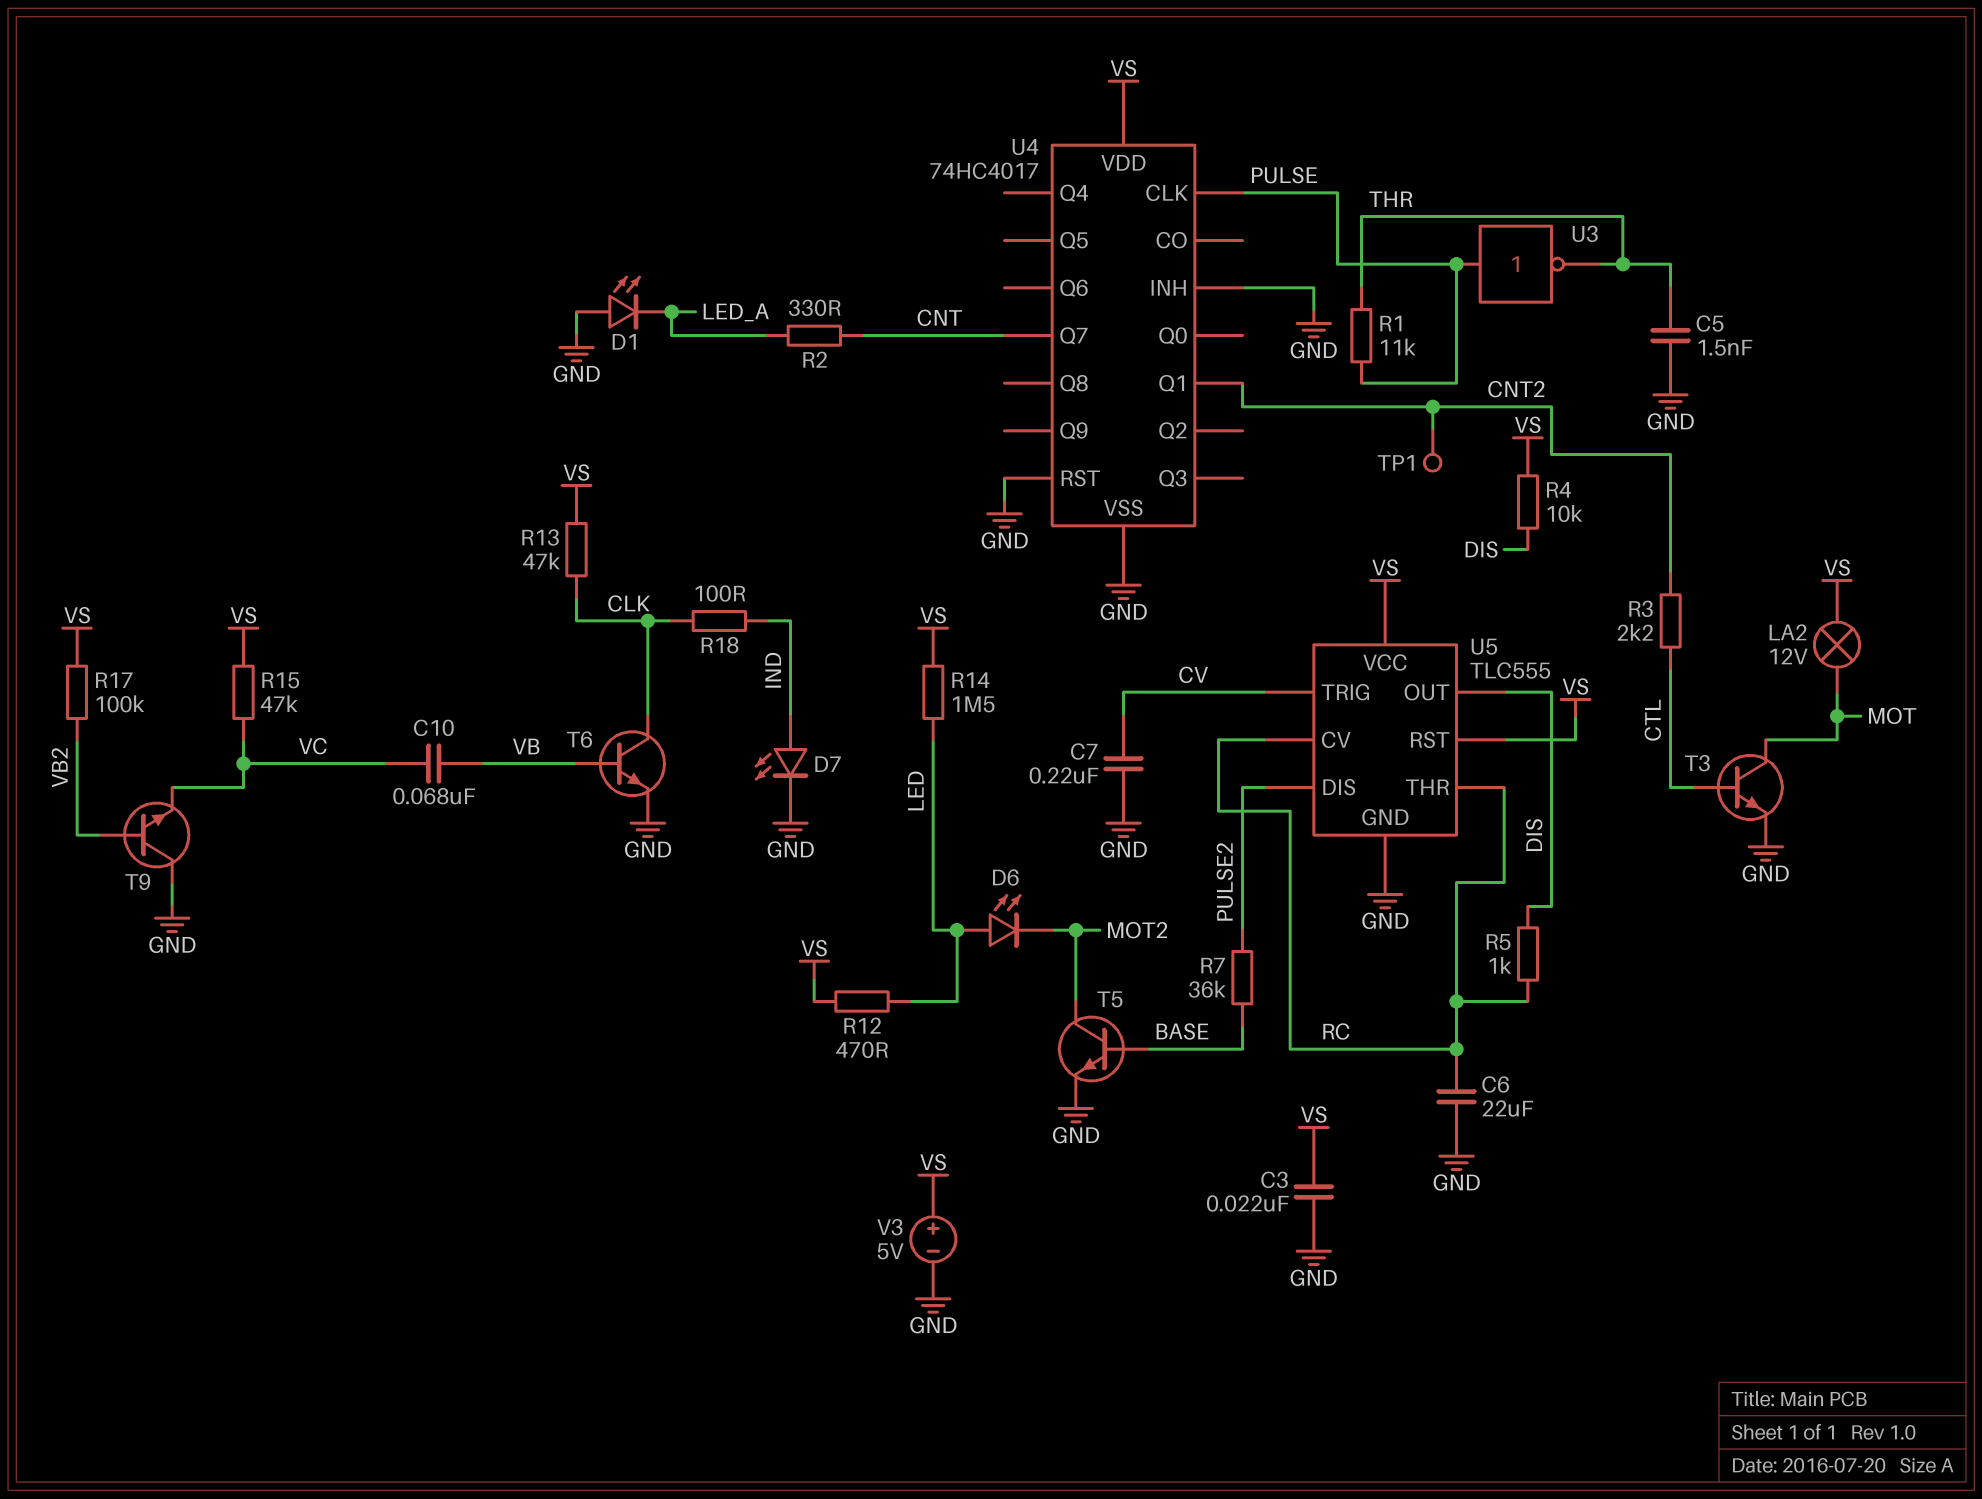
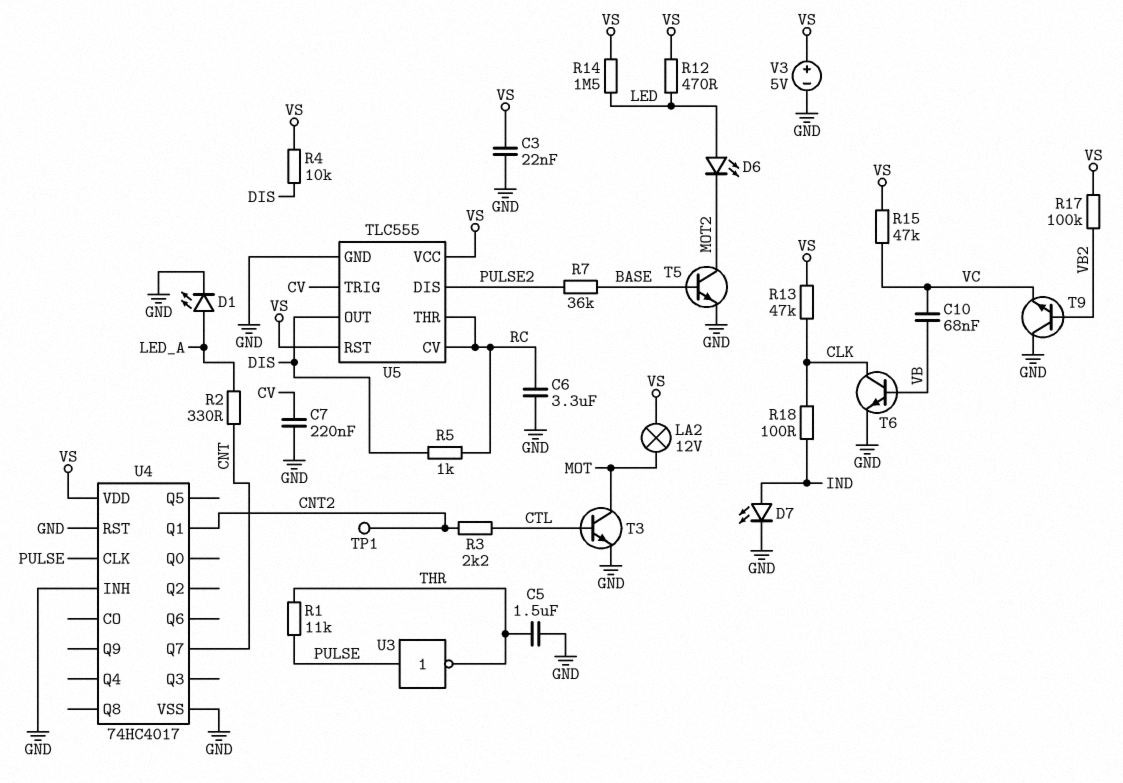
C5: 1.5nF (GND, THR) -> 1.5uF (GND, THR)
C6: 22uF (GND, RC) -> 3.3uF (GND, RC)
D1: LED (A GND, K LED_A) -> LED (A LED_A, K GND)

